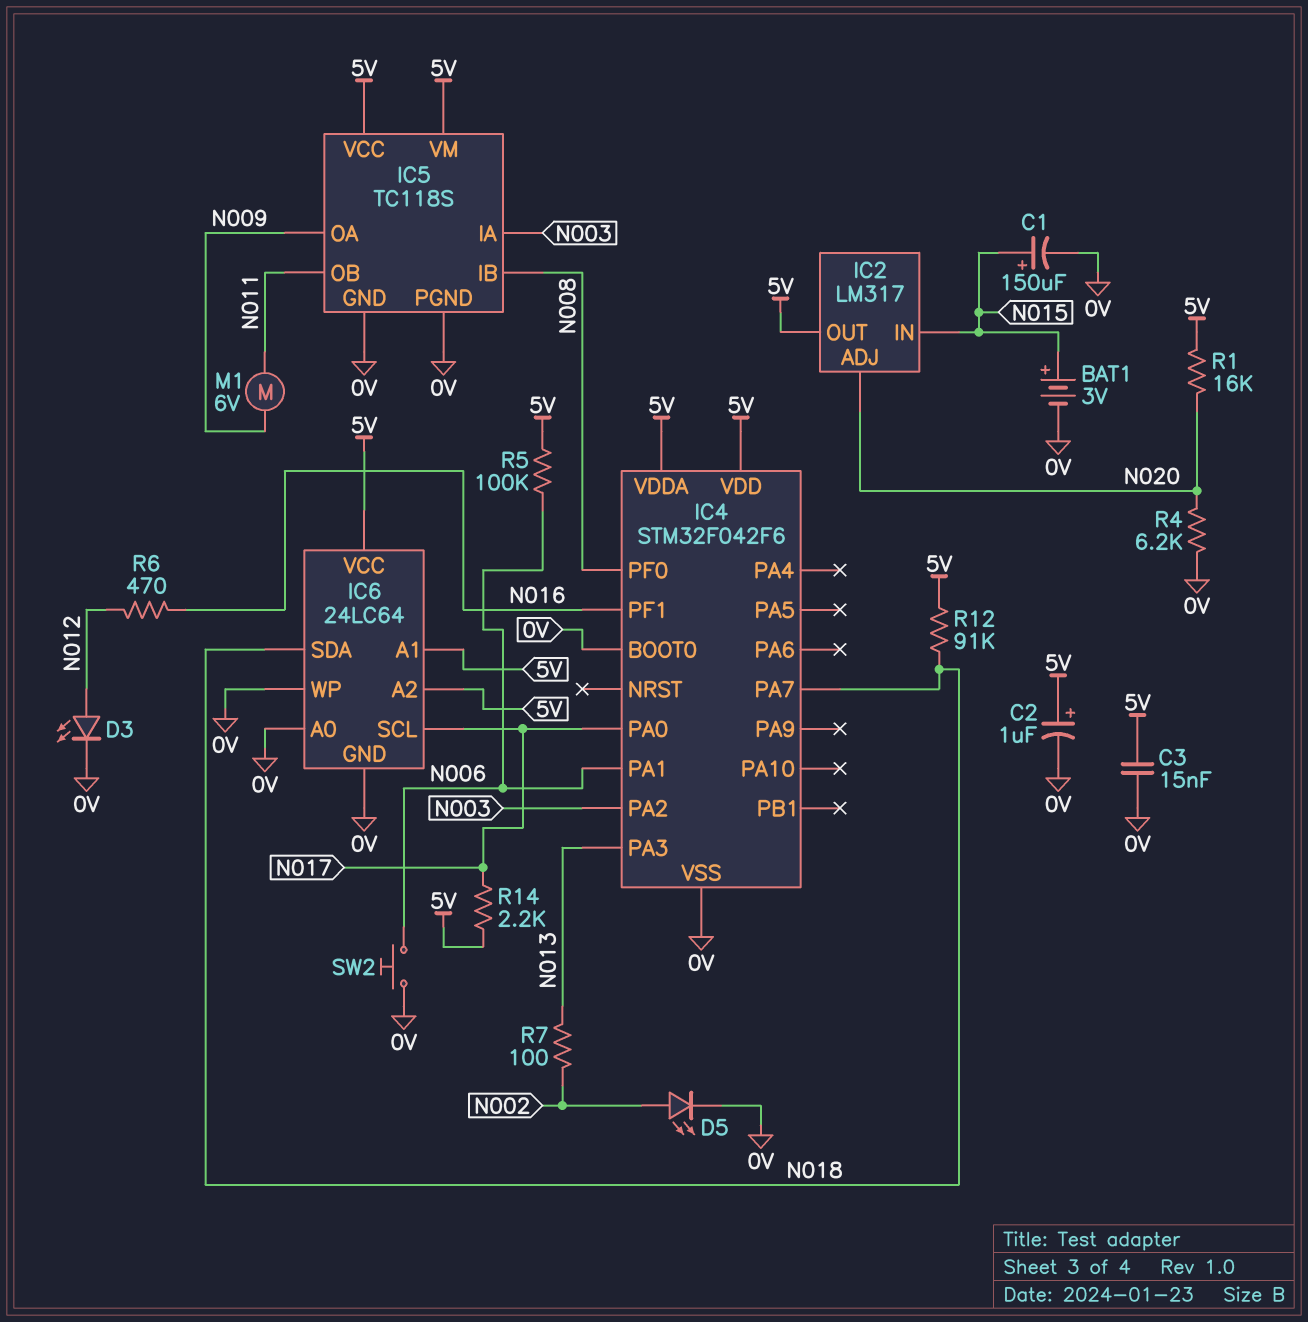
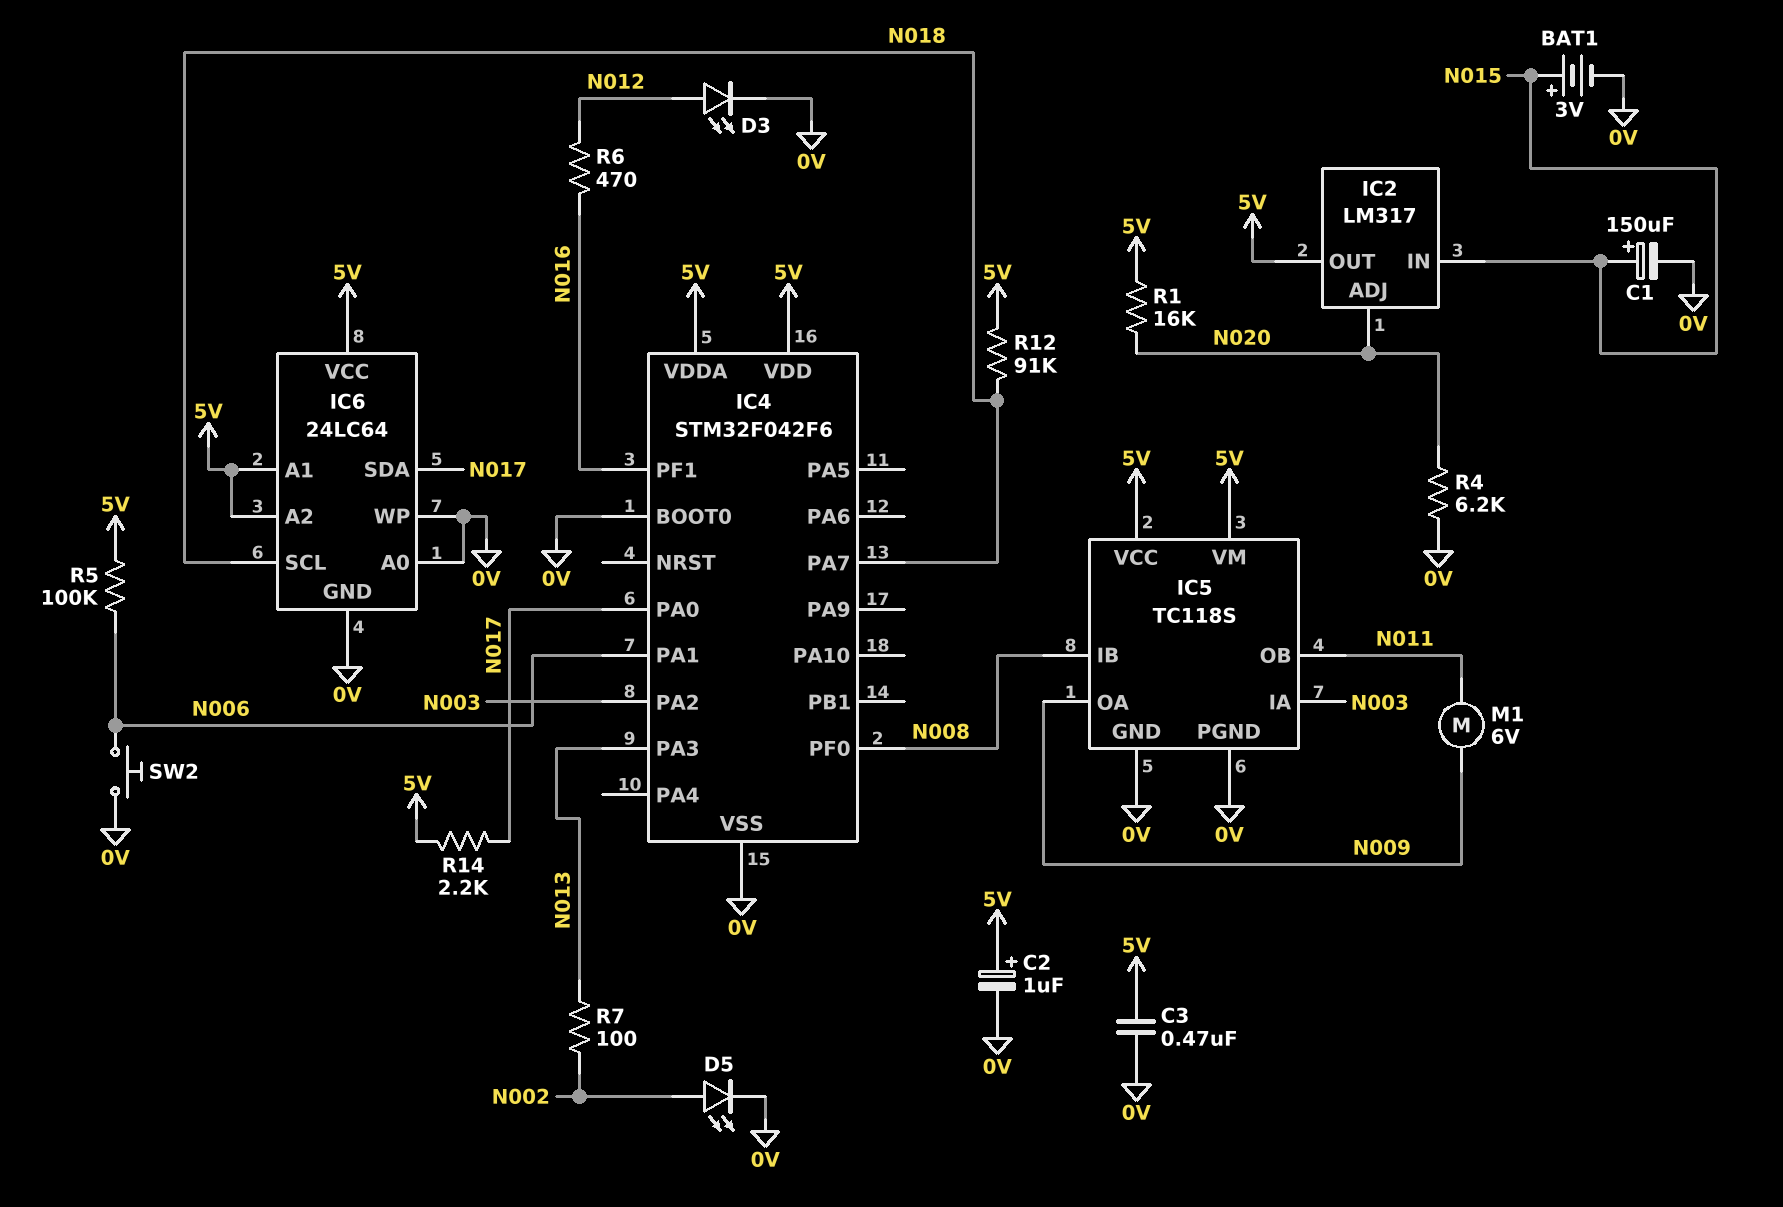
C3: 15nF (0V, 5V) -> 470nF (0V, 5V)
IC6 pin SCL: N017 -> N018
IC6 pin SDA: N018 -> N017

